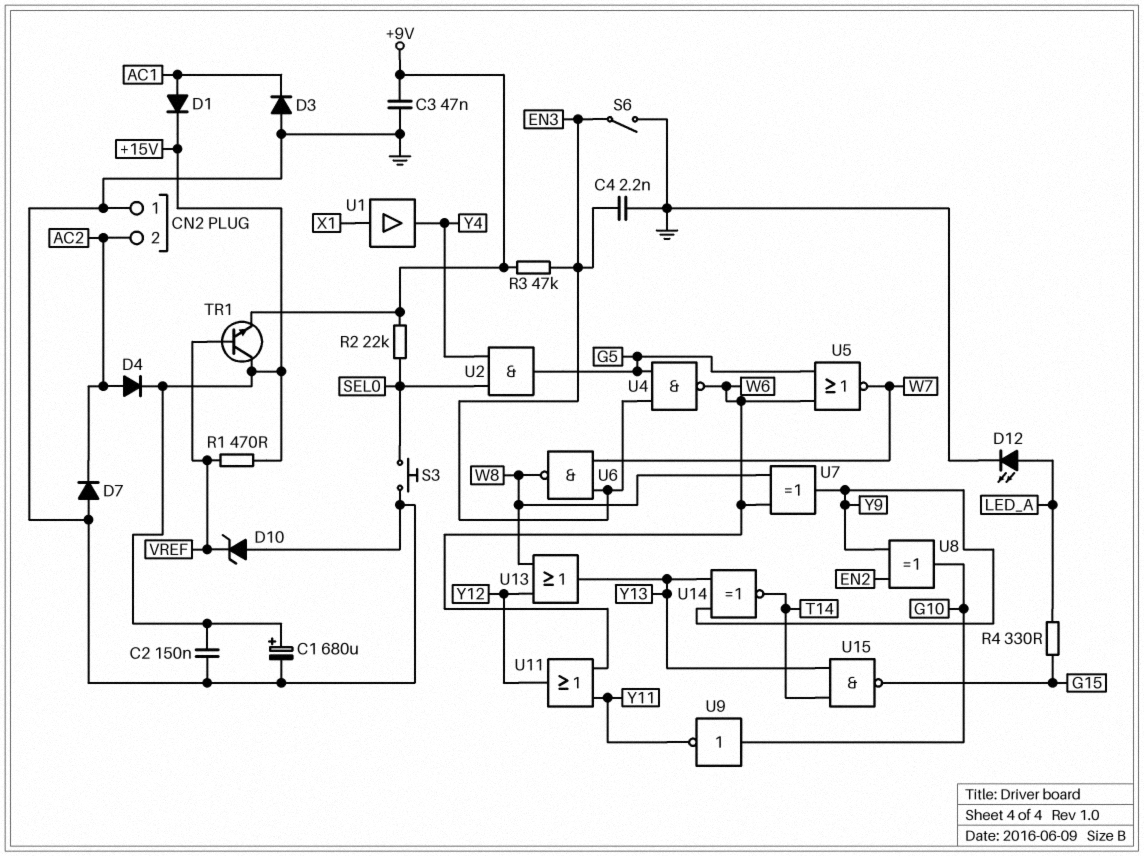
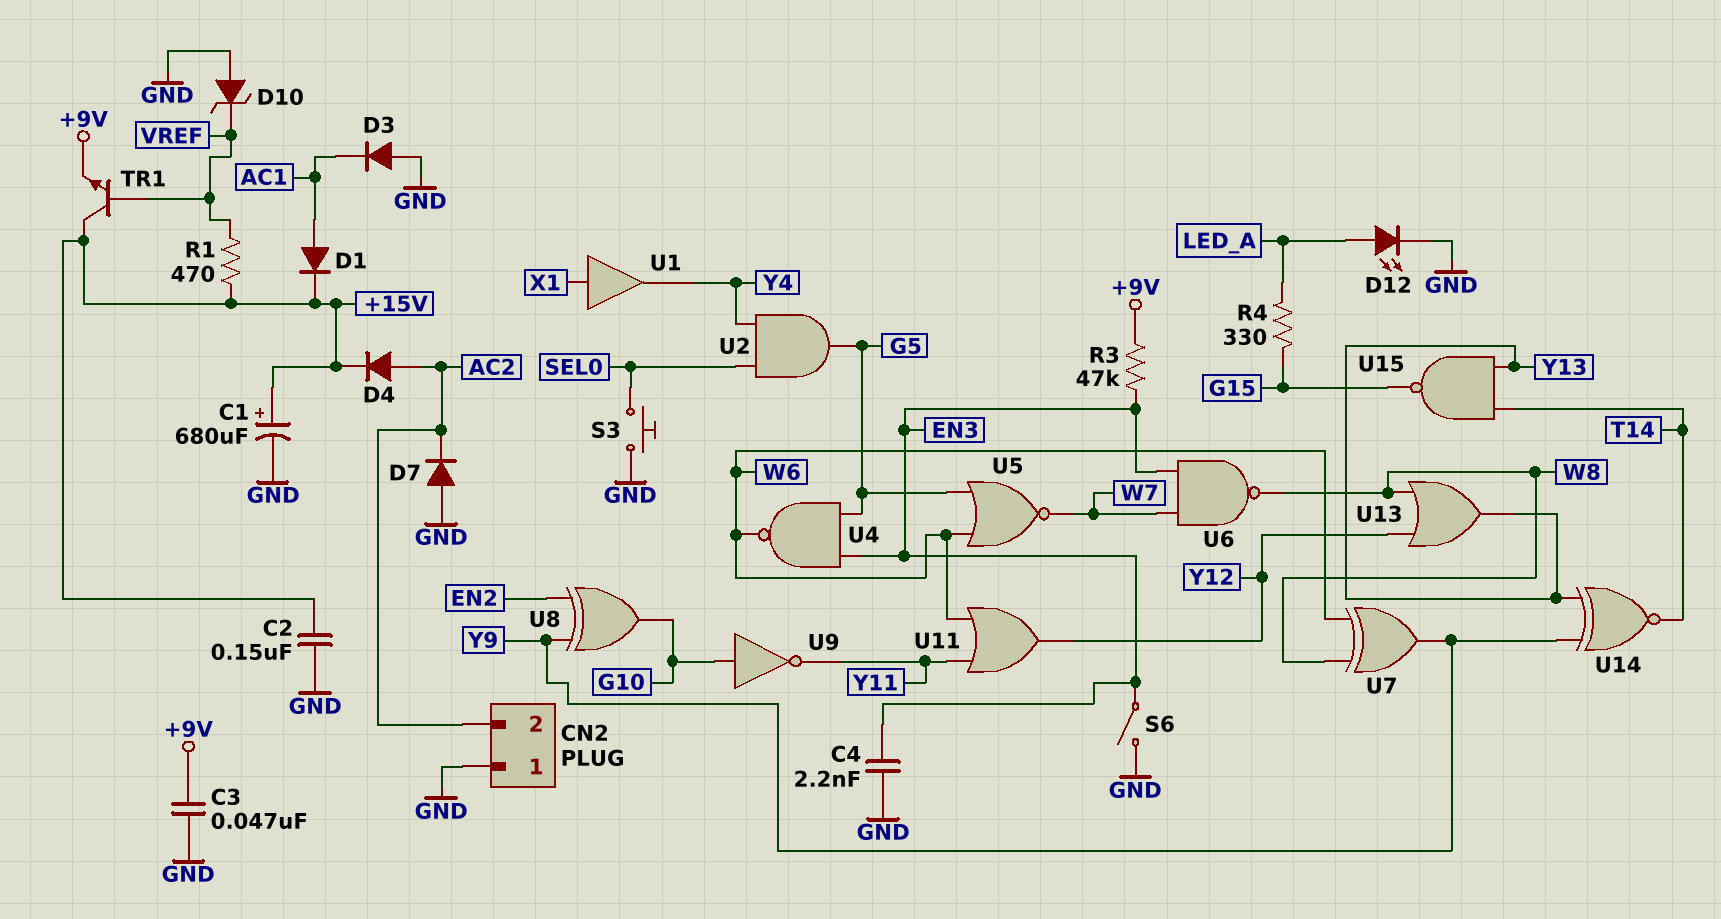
R2: 22k (+9V, SEL0) -> none

